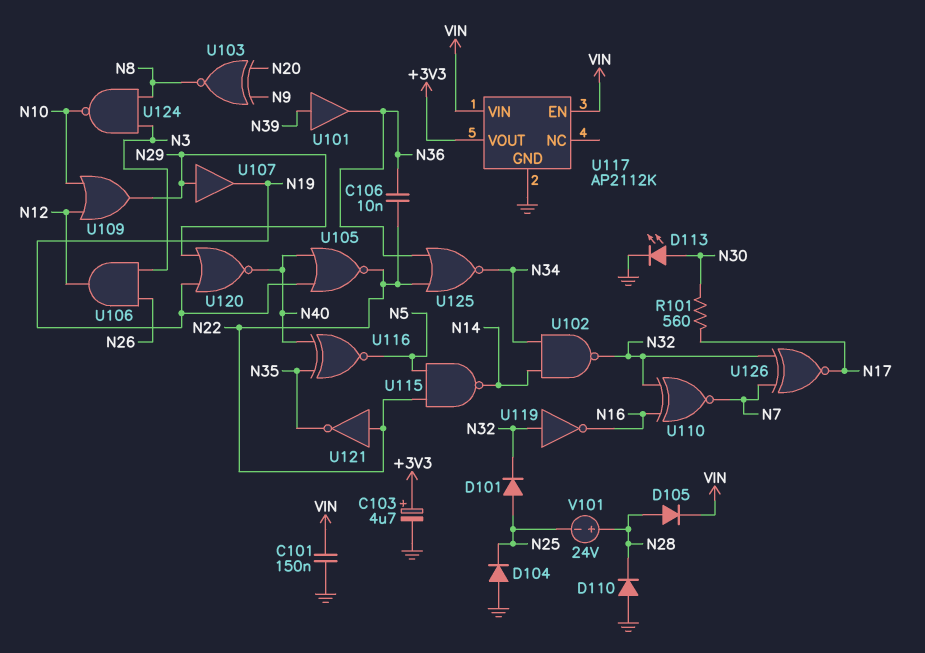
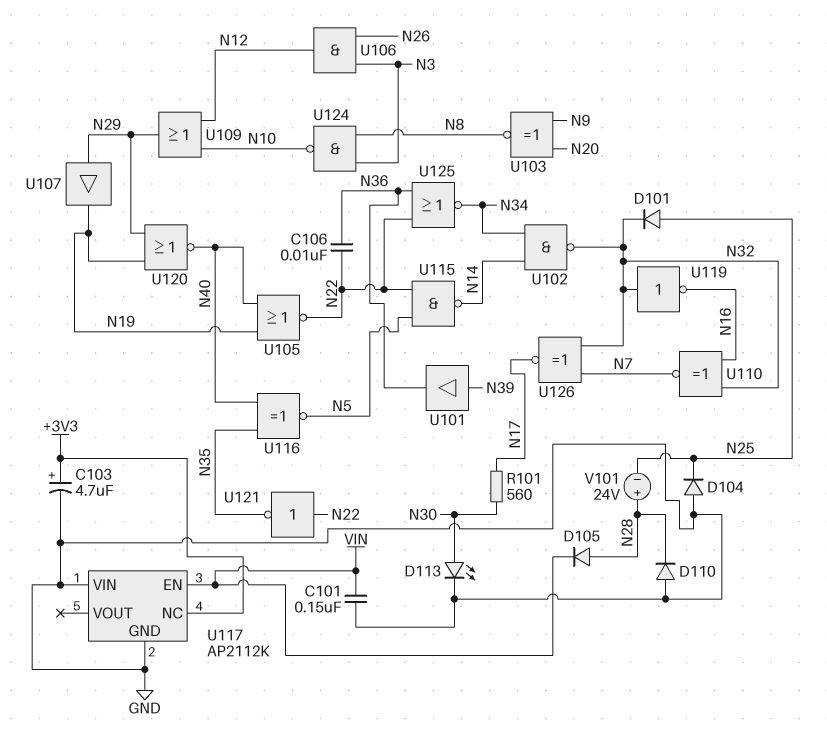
U117 pin NC: none -> +3V3
U117 pin VIN: VIN -> GND
U117 pin VOUT: +3V3 -> none

